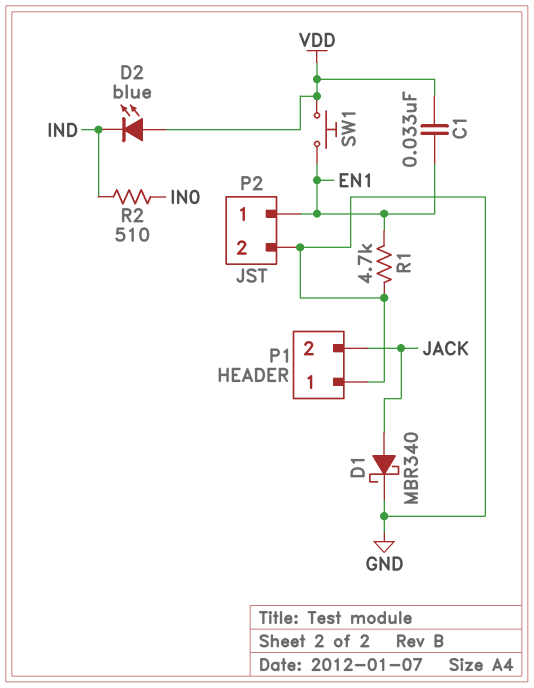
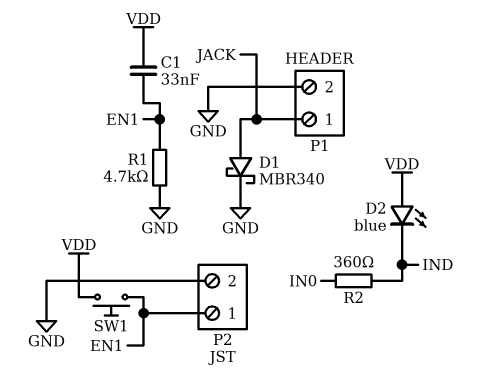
P1 pin 1: GND -> JACK
P1 pin 2: JACK -> GND
R2: 510 (IN0, IND) -> 360 (IN0, IND)

